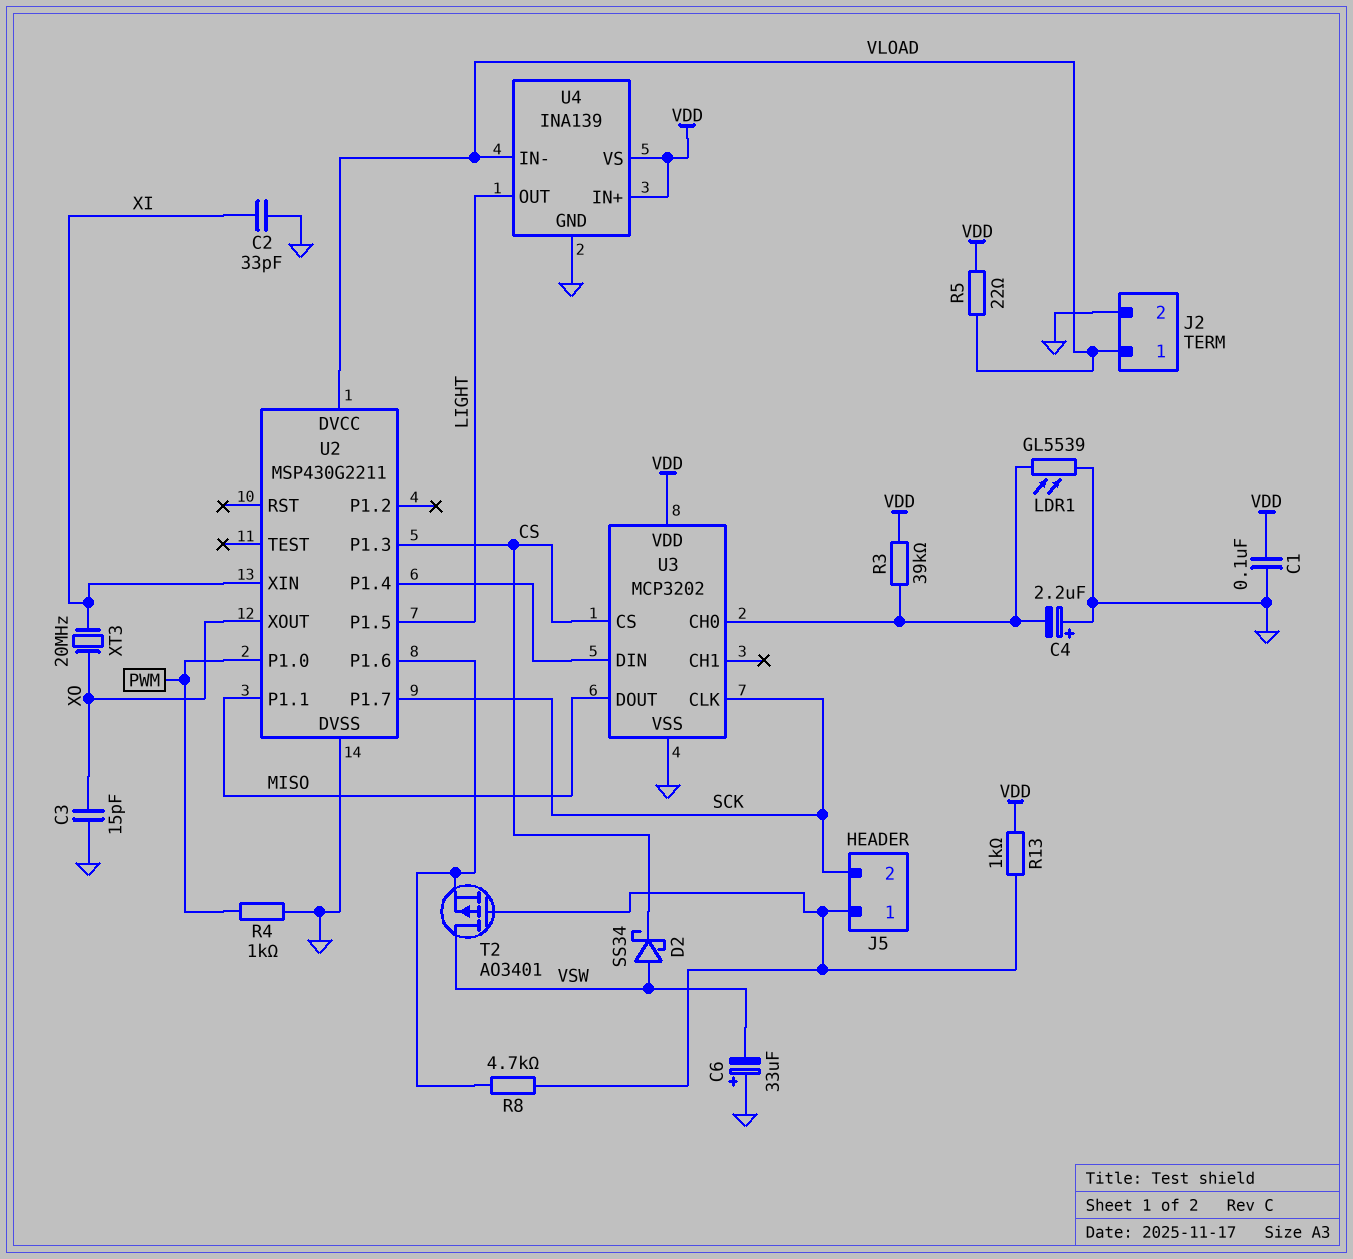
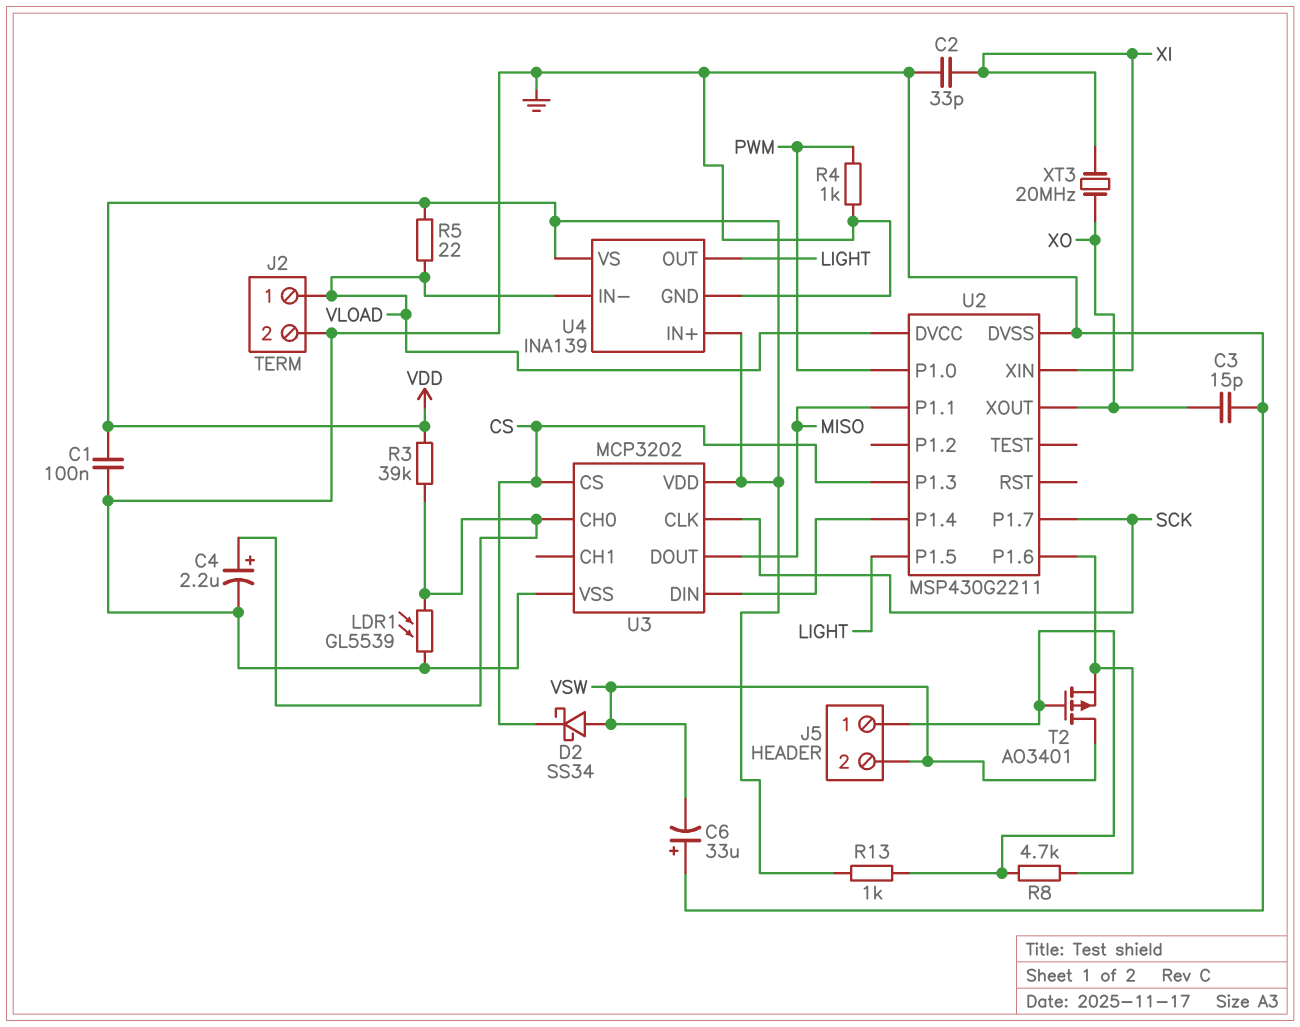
C4: 2.2uF (plus GND, minus U3/CH0) -> 2.2uF (plus U3/CH0, minus GND)
J5 pin 2: SCK -> VSW

